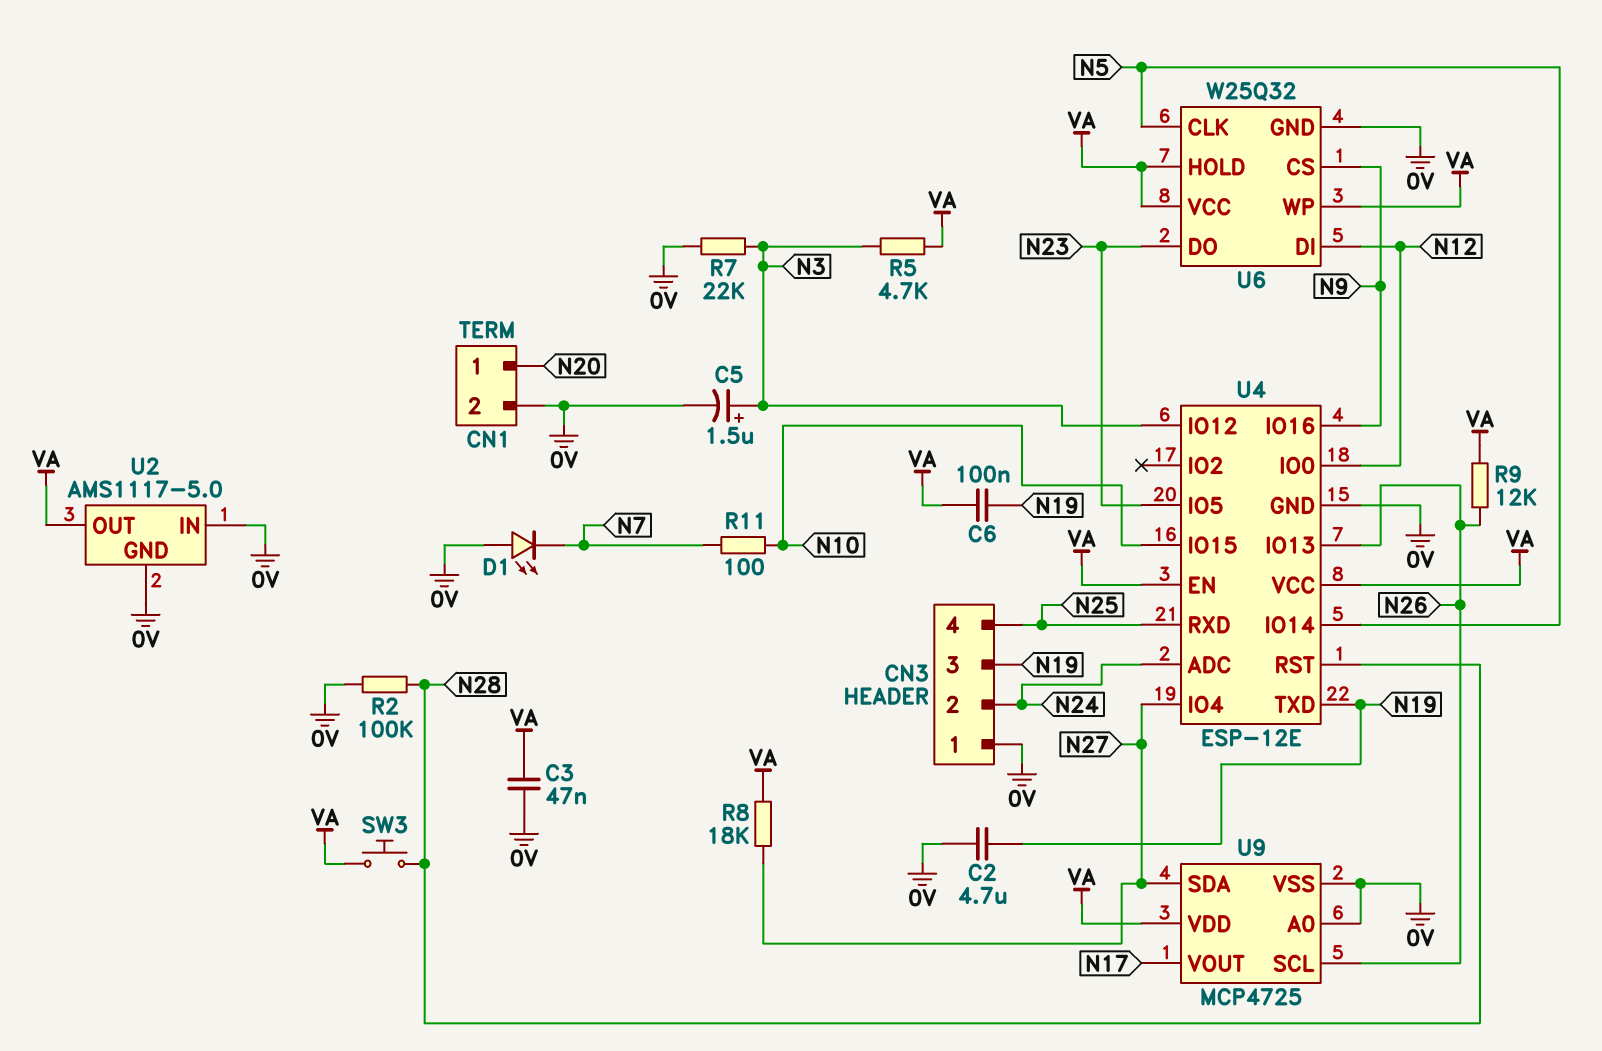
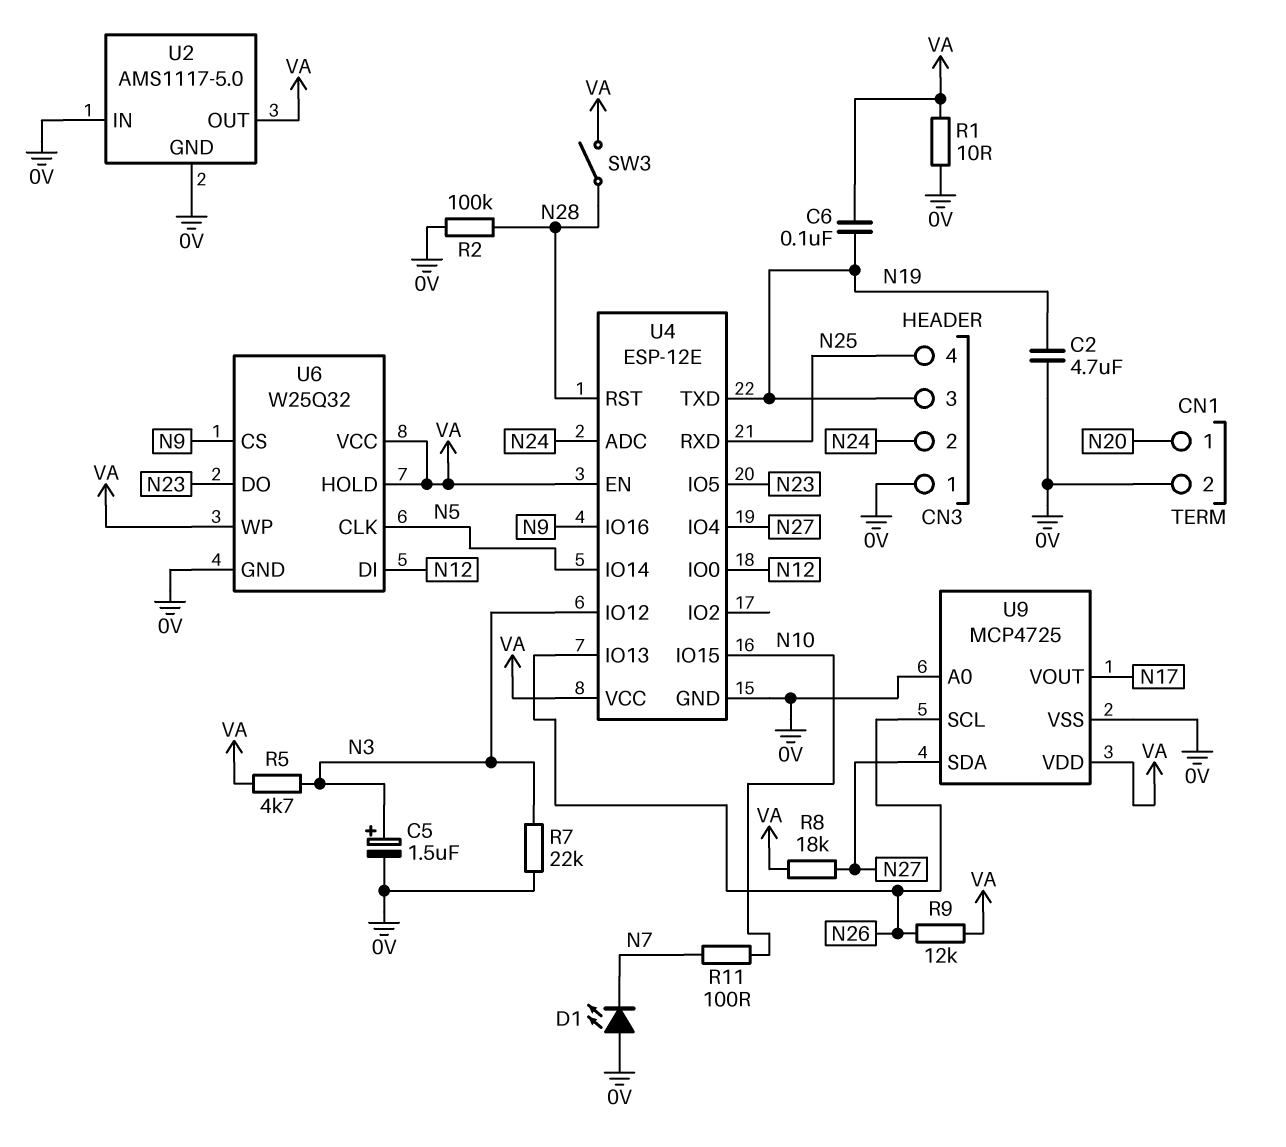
C3: 47nF (0V, VA) -> none
R1: none -> 10 (0V, VA)
SW3: button (N28, VA) -> switch (N28, VA)

